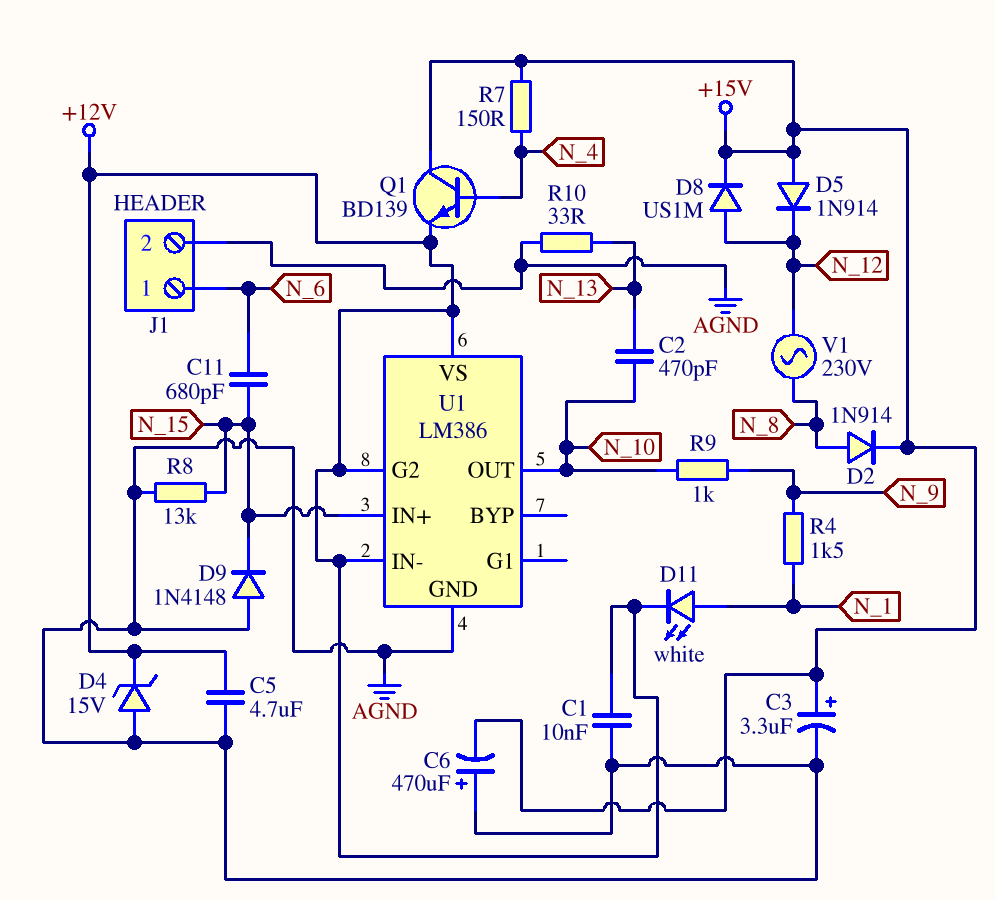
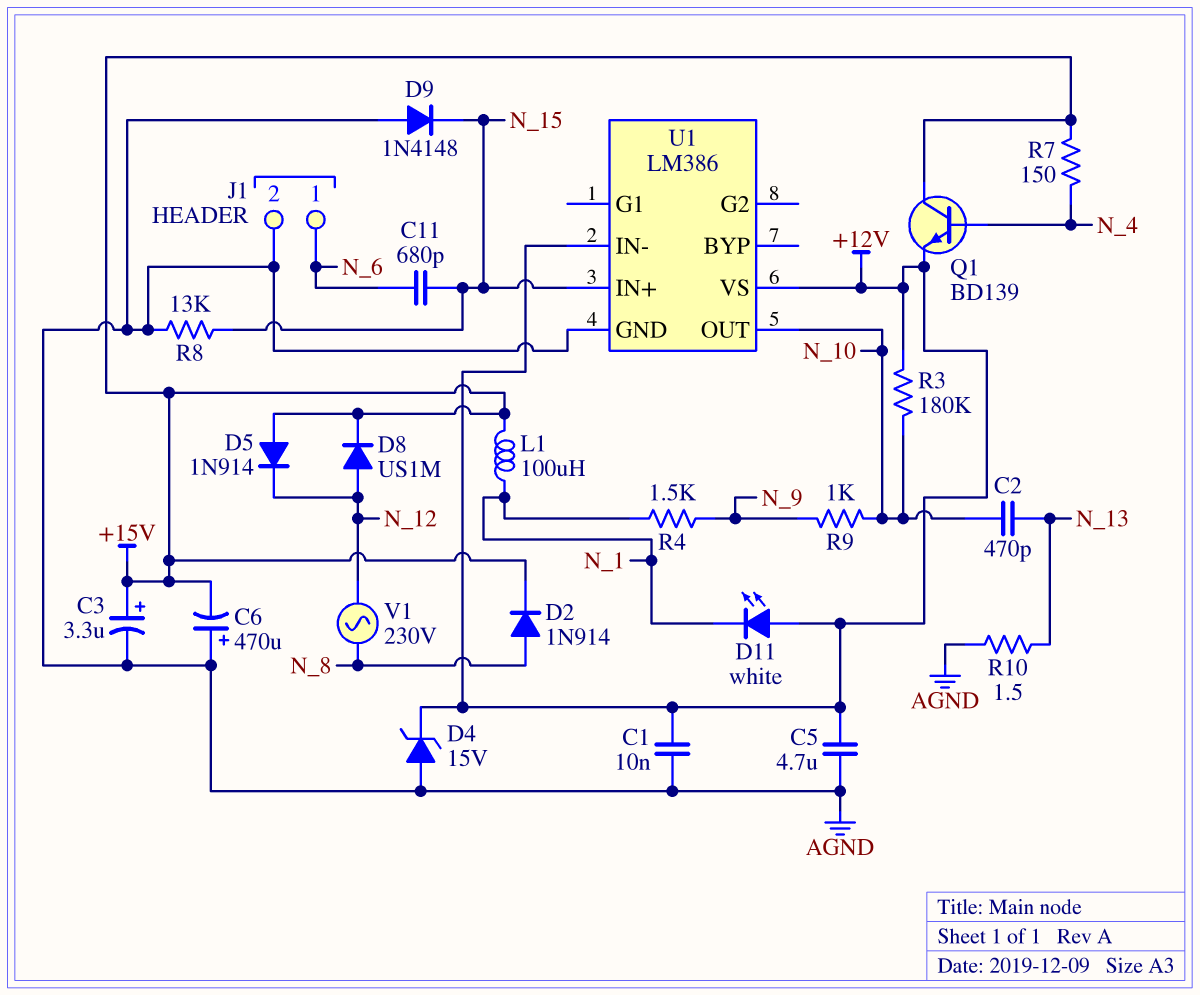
D11: LED white (A N_1, K +12V) -> LED white (A +12V, K N_1)
L1: none -> 100uH (+15V, N_1)
R3: none -> 180k (+12V, N_10)
R10: 33 (AGND, N_13) -> 1.5 (AGND, N_13)
U1 pin G2: +12V -> none

